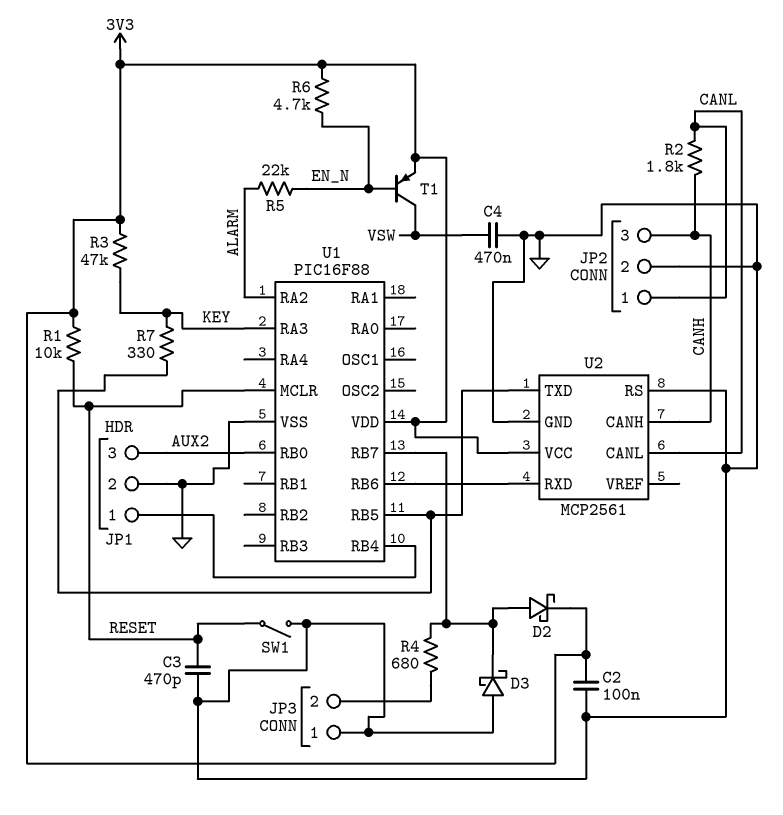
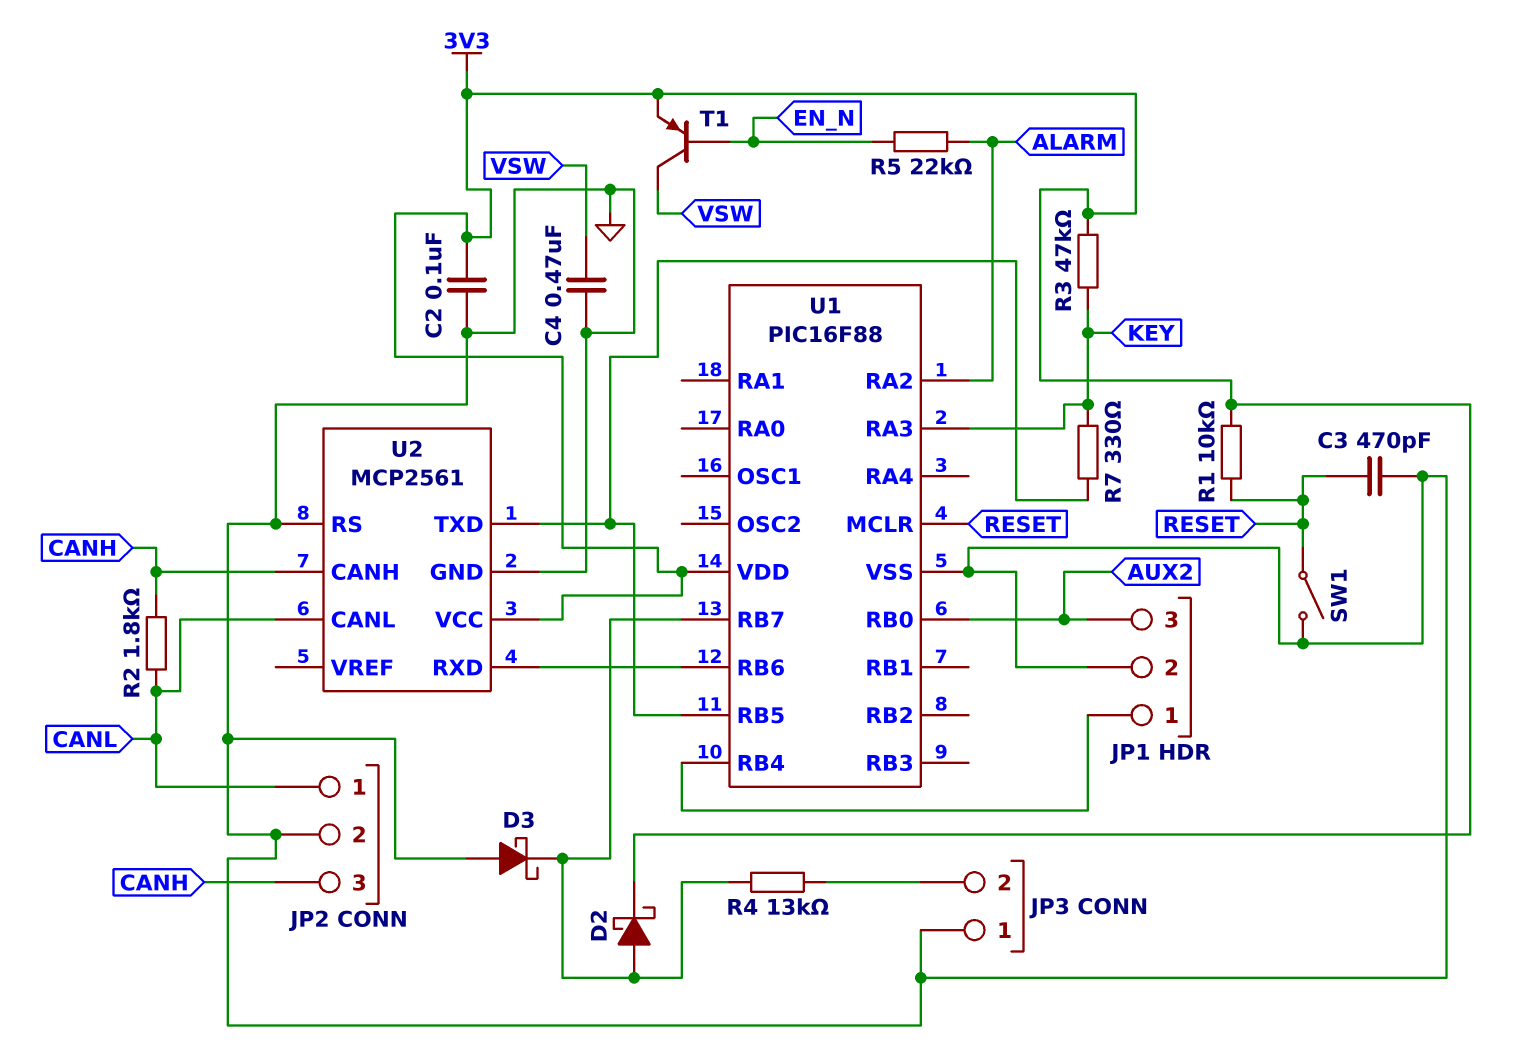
R4: 680 (JP3/2, U1/RB7) -> 13k (JP3/2, U1/RB7)
R6: 4.7k (3V3, EN_N) -> none

